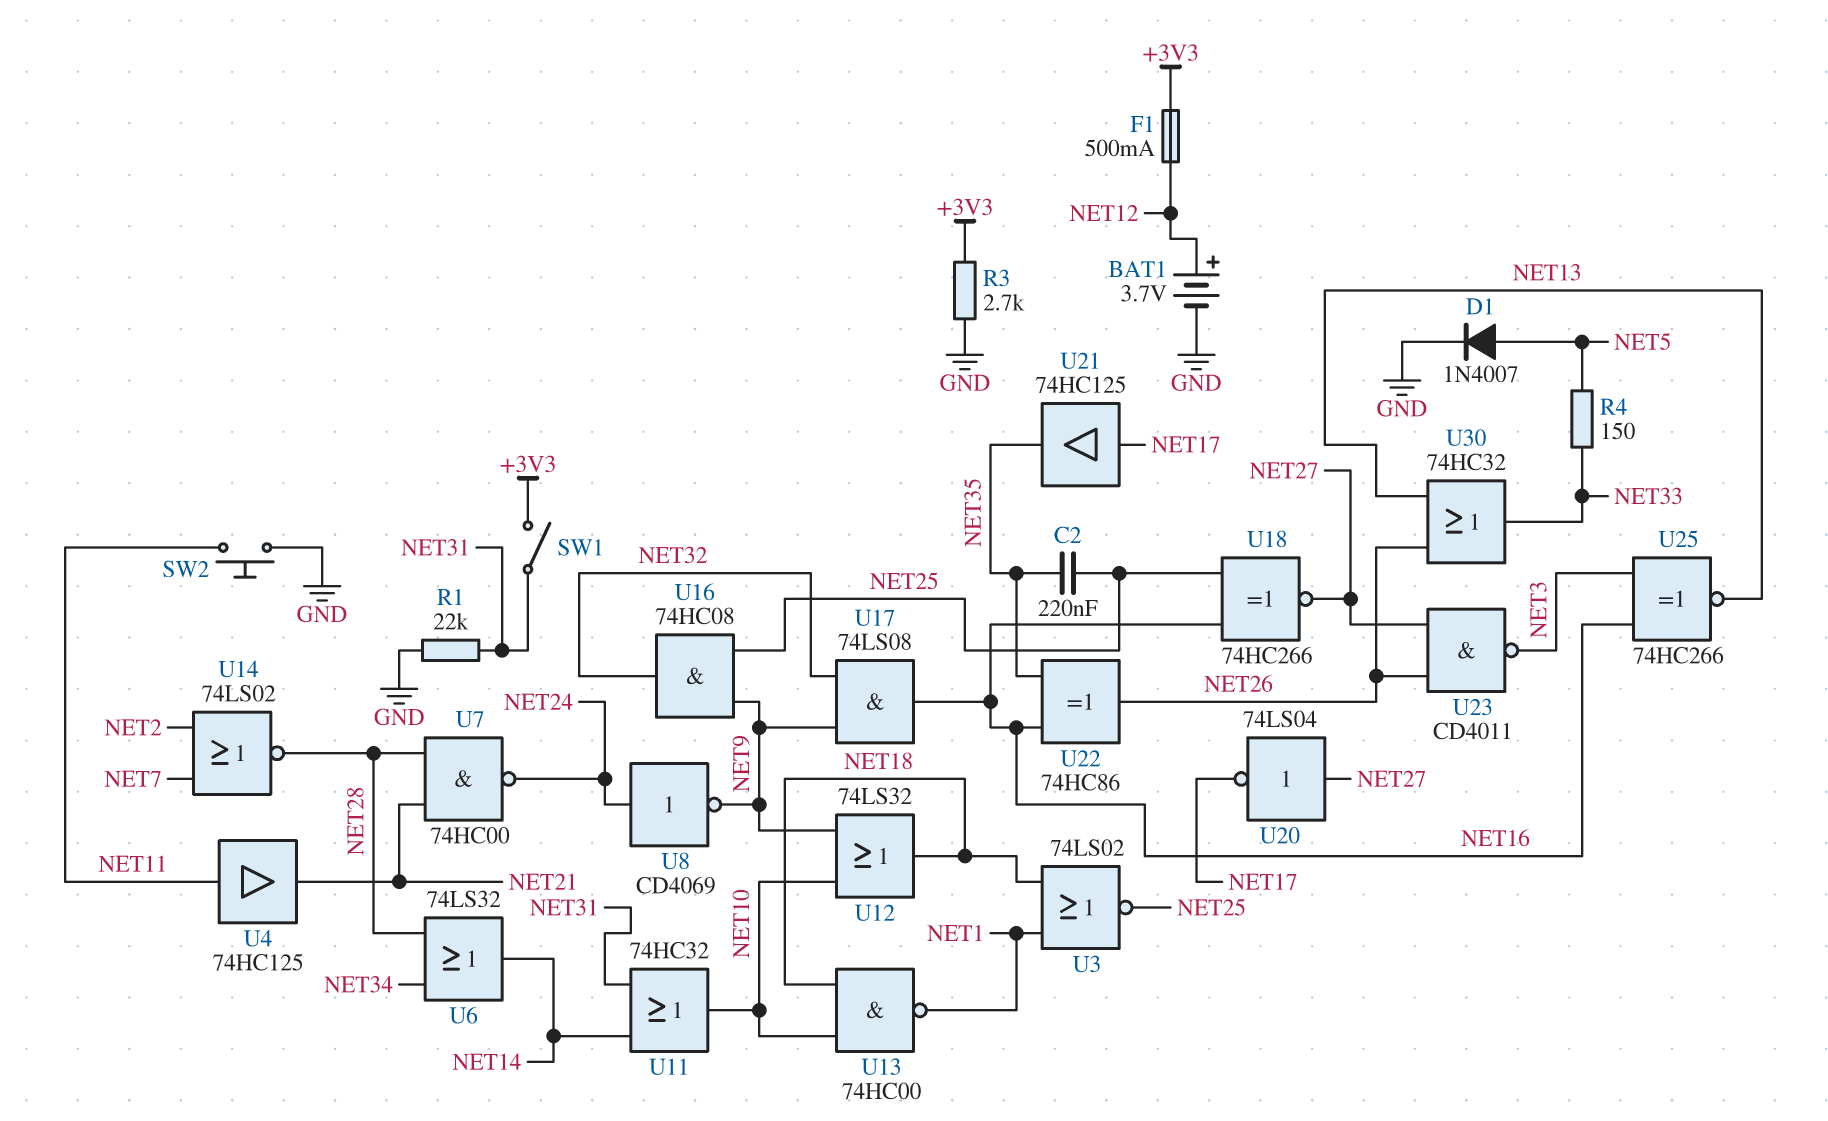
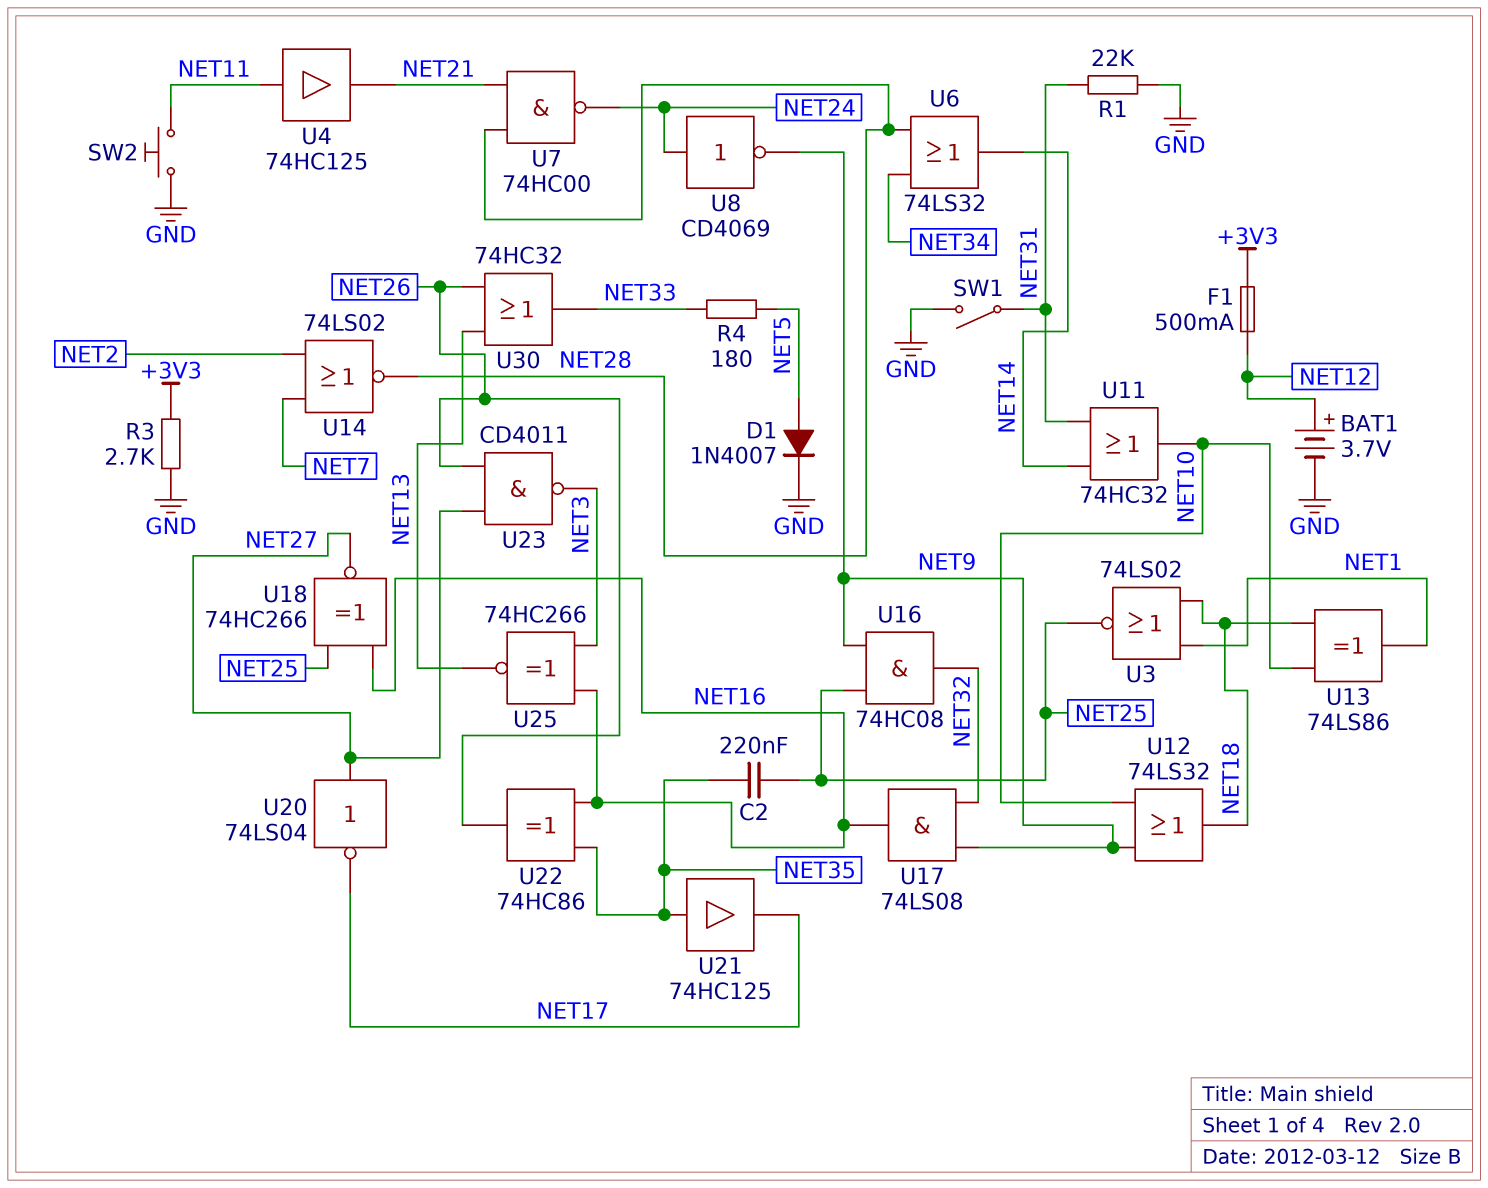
R4: 150 (NET5, NET33) -> 180 (NET5, NET33)
SW1: switch (+3V3, NET31) -> switch (GND, NET31)
U13: NAND 74HC00 (in NET10, in NET18, out NET1) -> XOR 74LS86 (in NET10, in NET18, out NET1)
U21: buffer 74HC125 (in NET17, out NET35) -> buffer 74HC125 (in NET35, out NET17)

